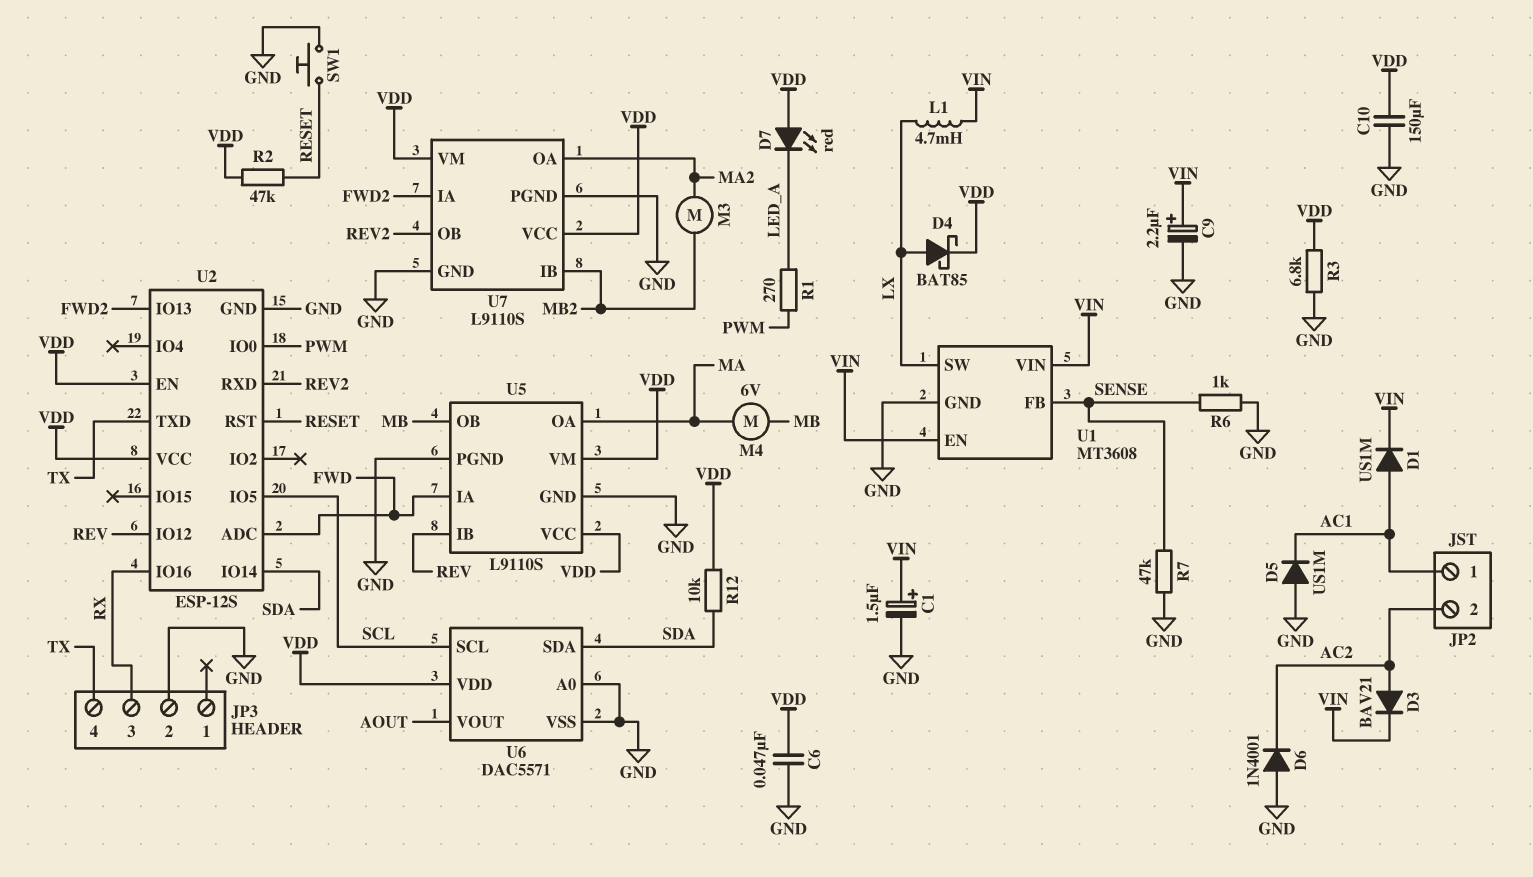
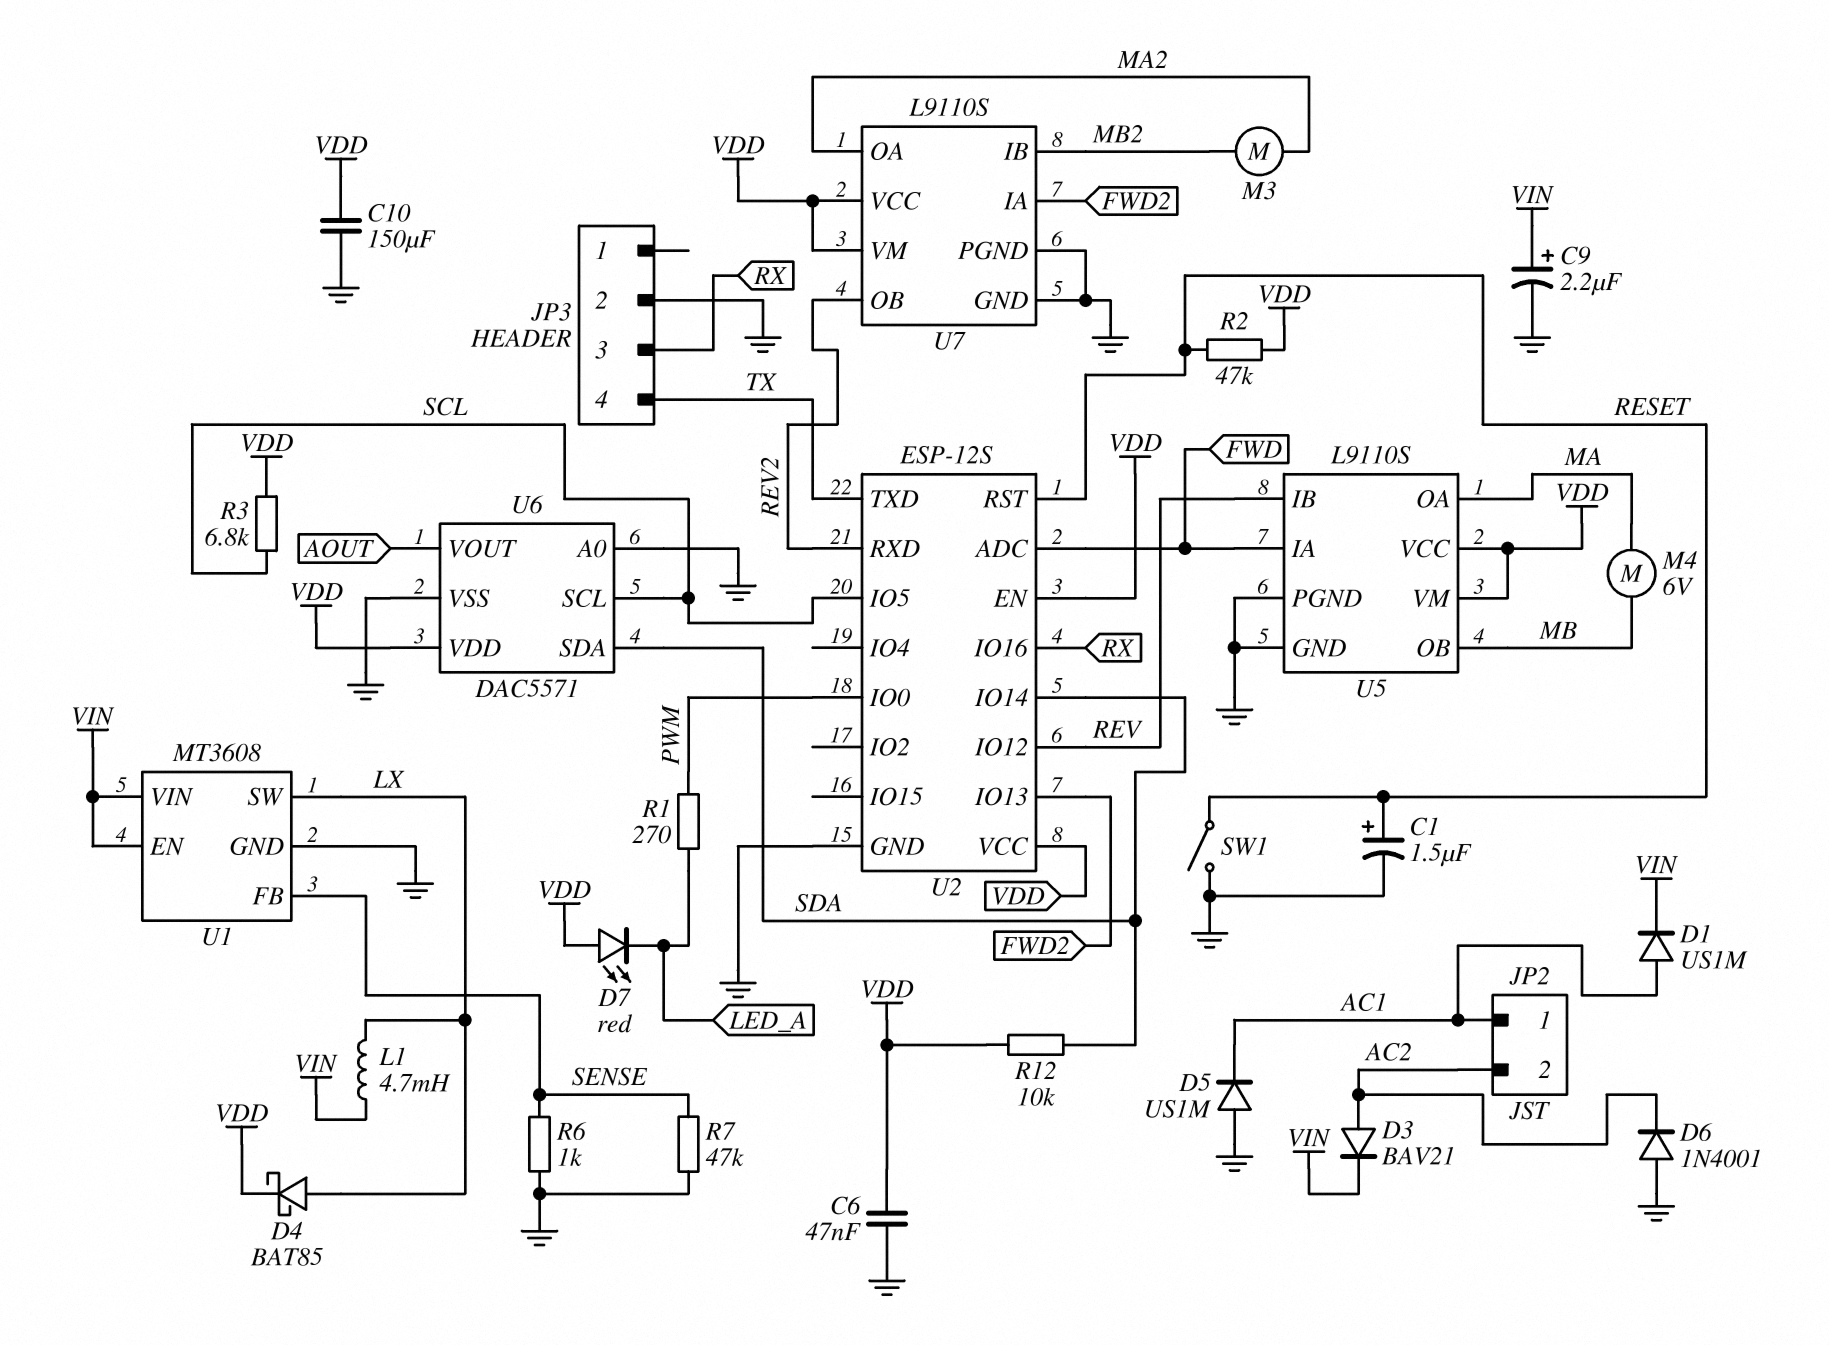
C1: 1.5uF (plus VIN, minus GND) -> 1.5uF (plus RESET, minus GND)
R3: 6.8k (GND, VDD) -> 6.8k (SCL, VDD)
SW1: button (GND, RESET) -> switch (GND, RESET)

